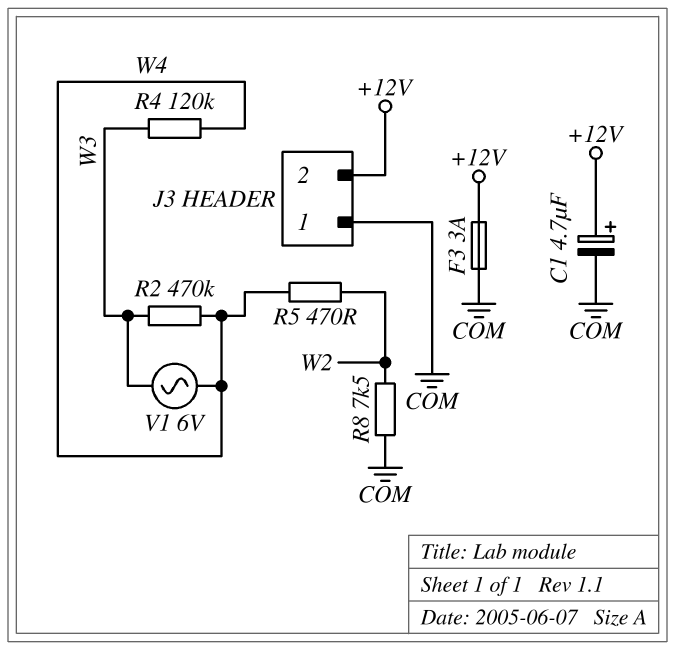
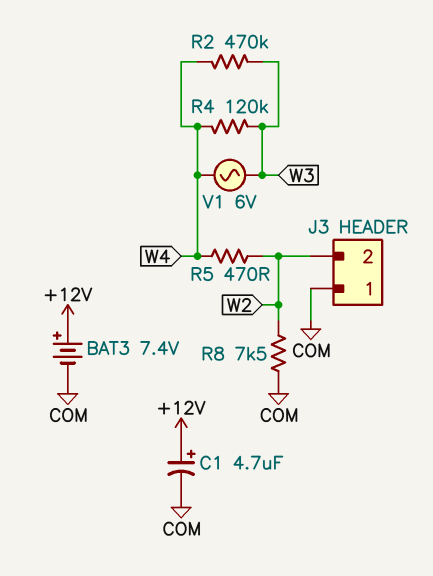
BAT3: none -> 7.4V (plus +12V, minus COM)
F3: 3A (+12V, COM) -> none
J3 pin 2: +12V -> W2

